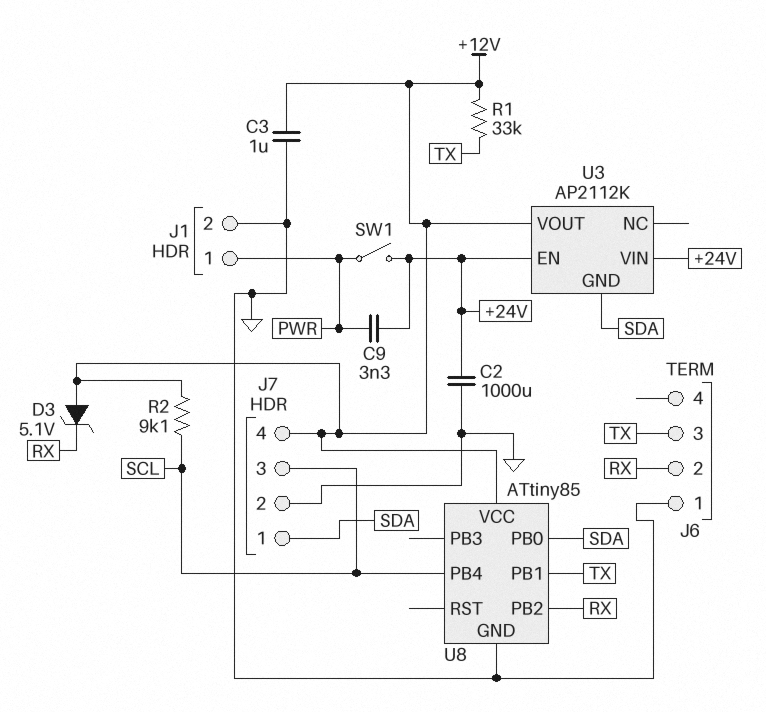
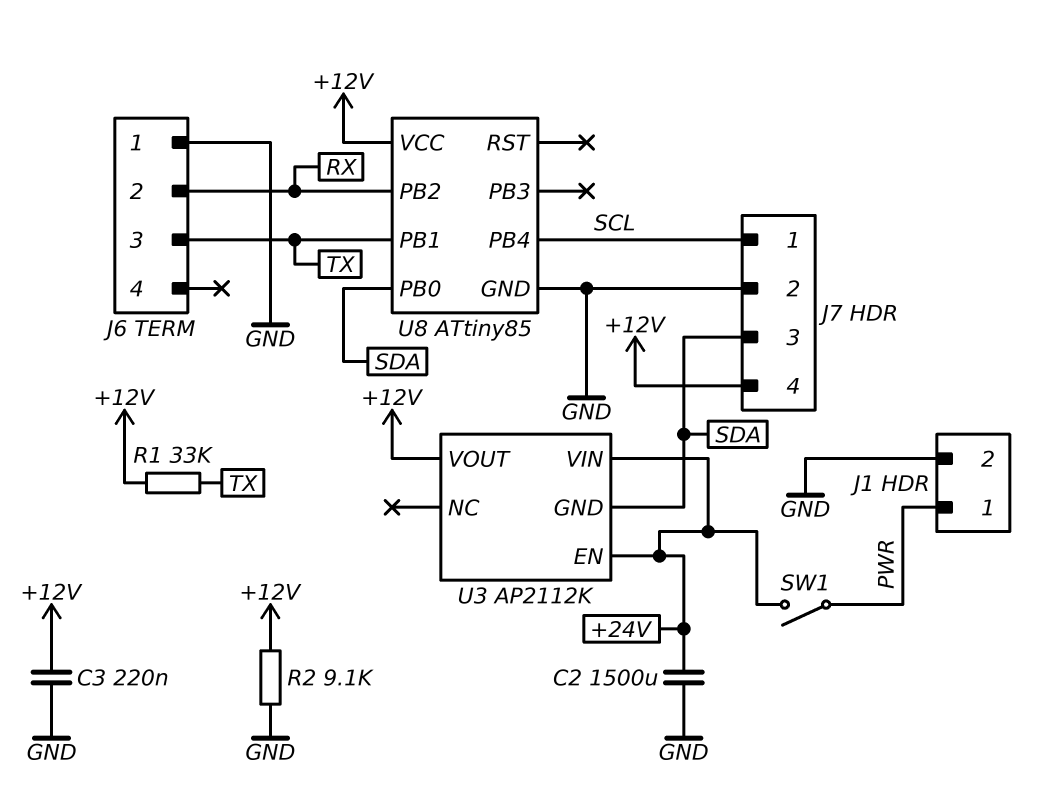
C2: 1000uF (+24V, GND) -> 1500uF (+24V, GND)
C3: 1uF (+12V, GND) -> 220nF (+12V, GND)
C9: 3.3nF (+24V, PWR) -> none
D3: zener 5.1V (A +12V, K RX) -> none
J7 pin 1: SDA -> SCL
J7 pin 3: SCL -> SDA
R2: 9.1k (+12V, SCL) -> 9.1k (+12V, GND)

